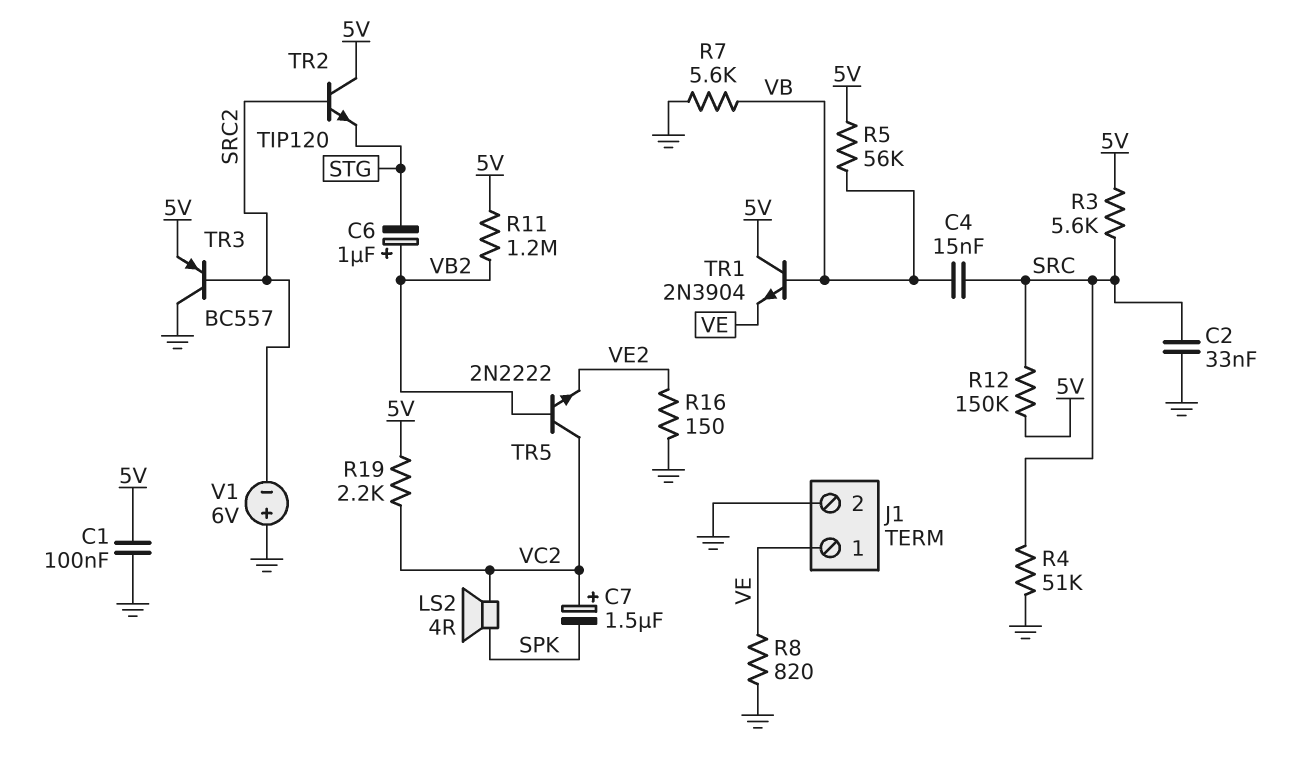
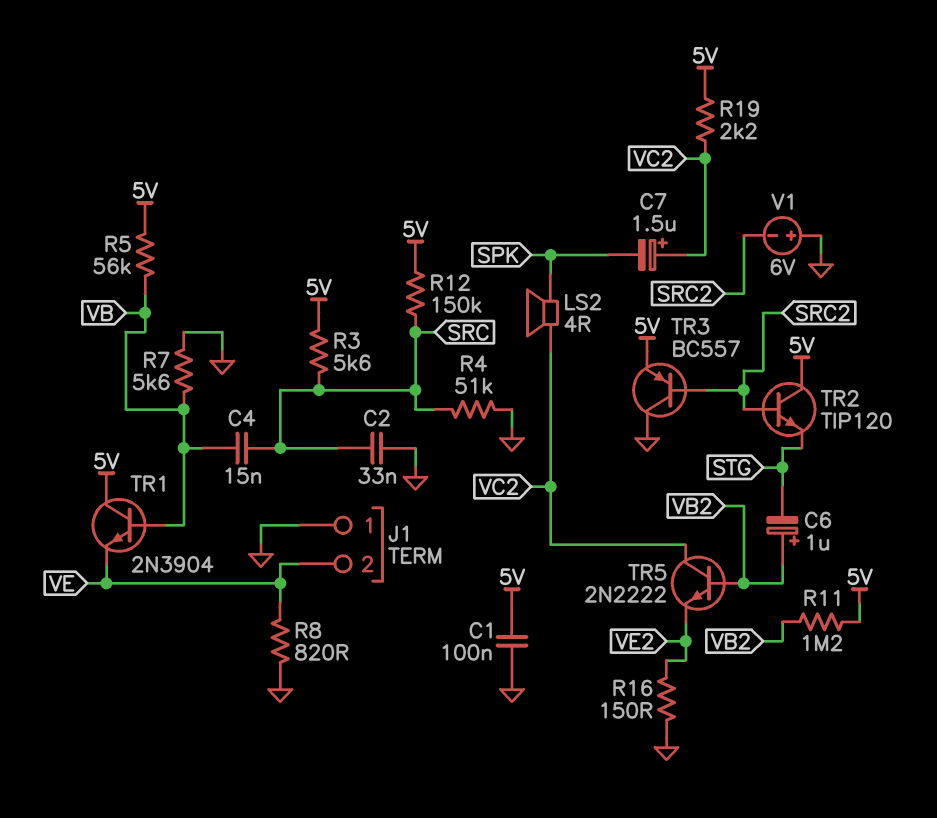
J1 pin 1: VE -> GND
J1 pin 2: GND -> VE

